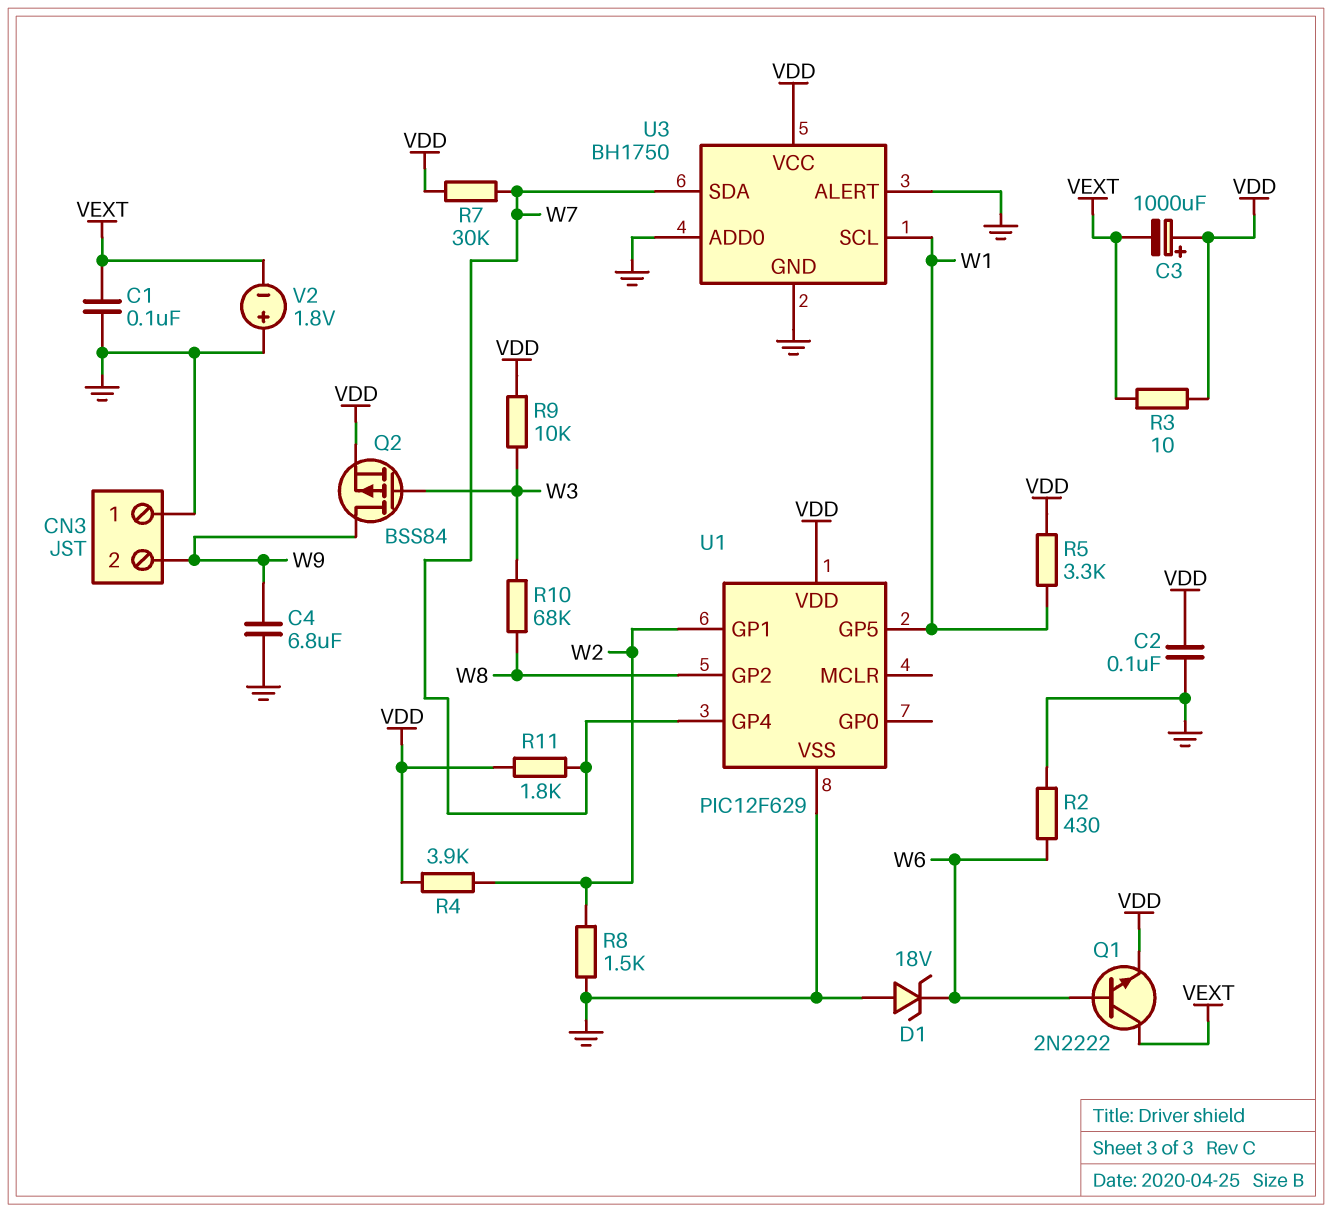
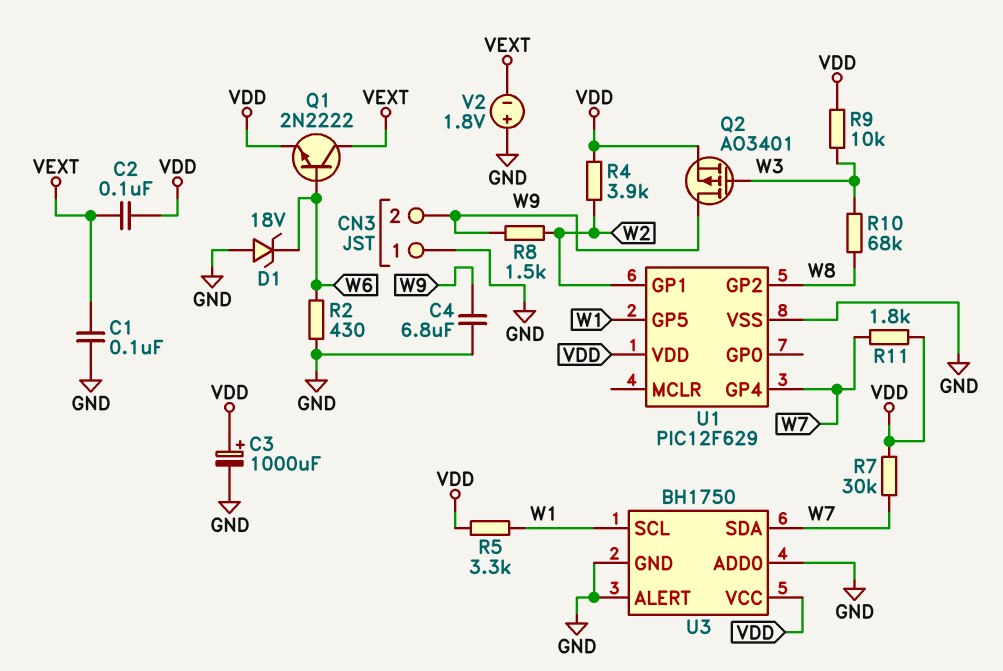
C2: 100nF (GND, VDD) -> 100nF (VDD, VEXT)
C3: 1000uF (plus VDD, minus VEXT) -> 1000uF (plus VDD, minus GND)
Q2: PMOS BSS84 (G W3, D W9, S VDD) -> PMOS AO3401 (G W3, D W9, S VDD)
R3: 10 (VDD, VEXT) -> none
R8: 1.5k (GND, W2) -> 1.5k (W2, W9)

